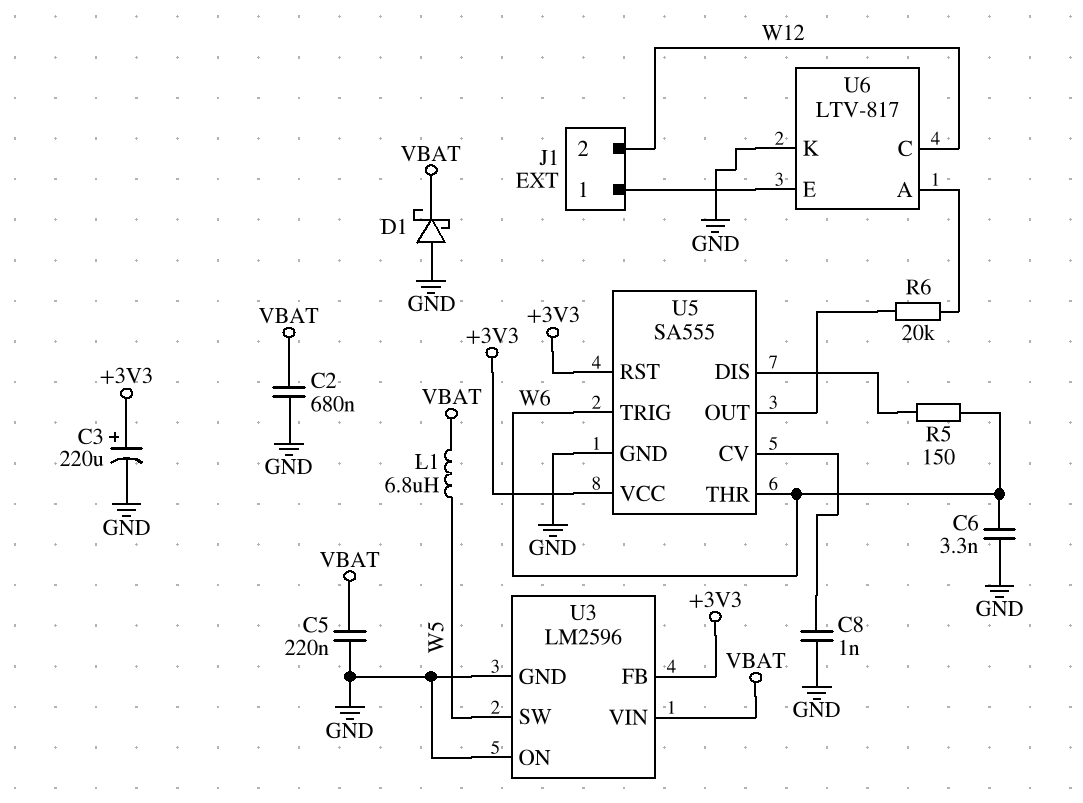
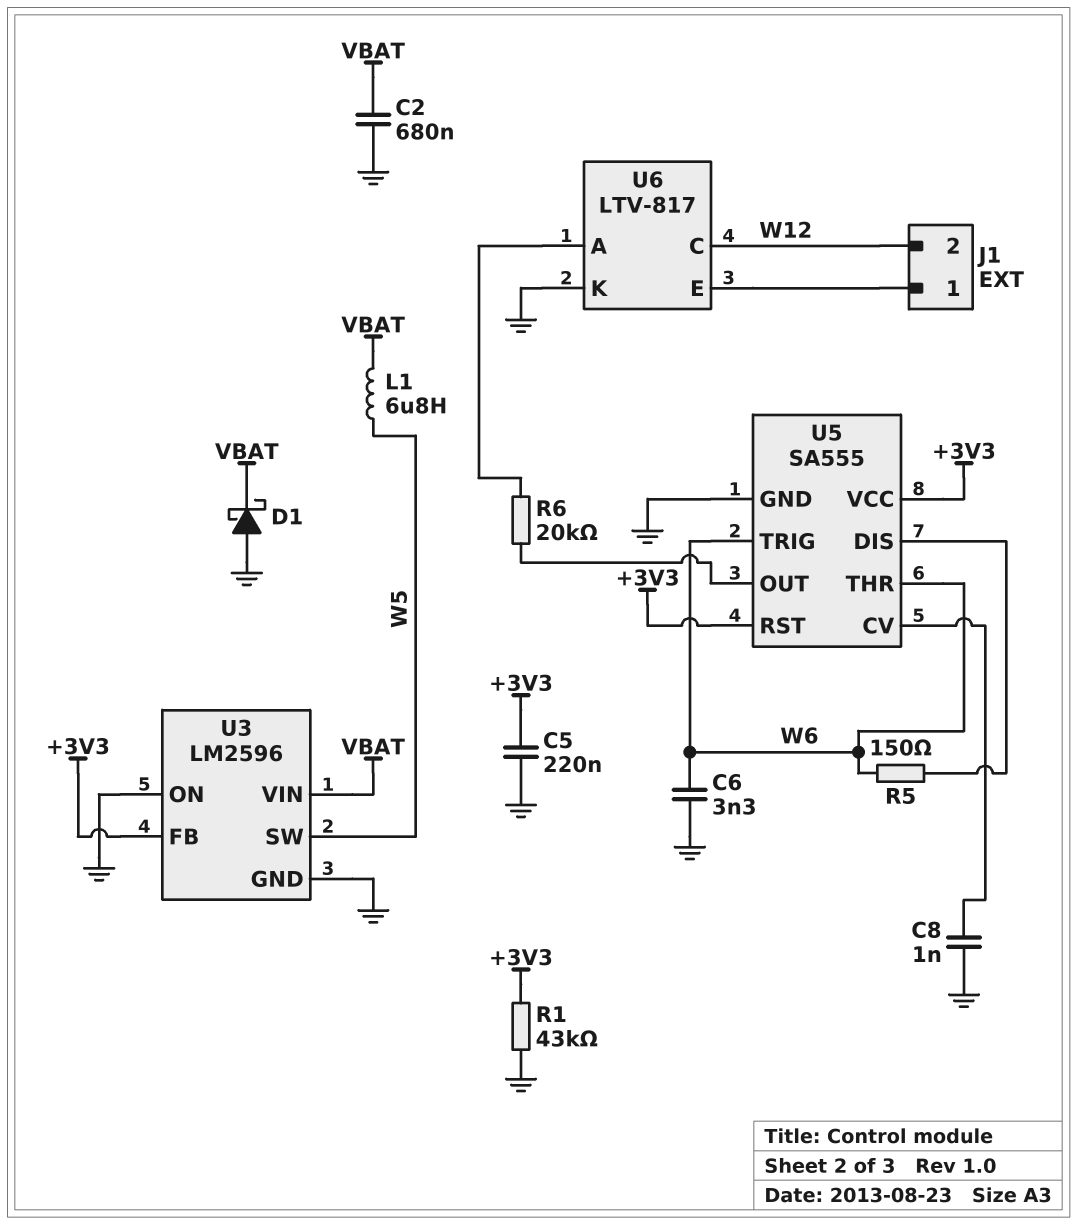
C3: 220uF (plus +3V3, minus GND) -> none
C5: 220nF (GND, VBAT) -> 220nF (+3V3, GND)
R1: none -> 43k (+3V3, GND)

